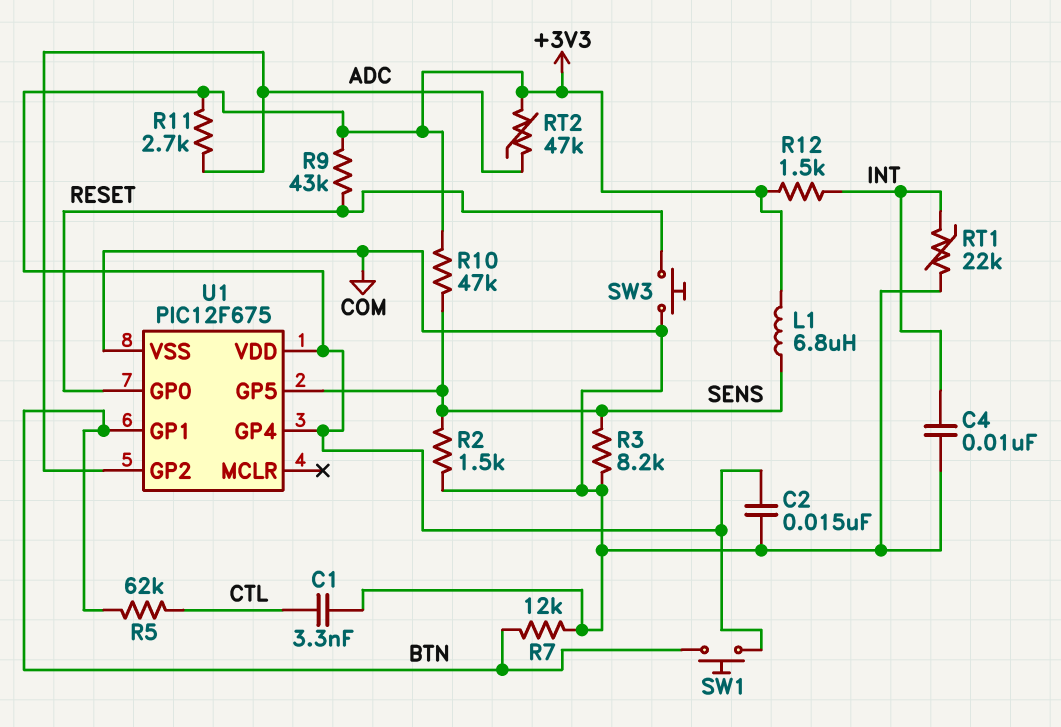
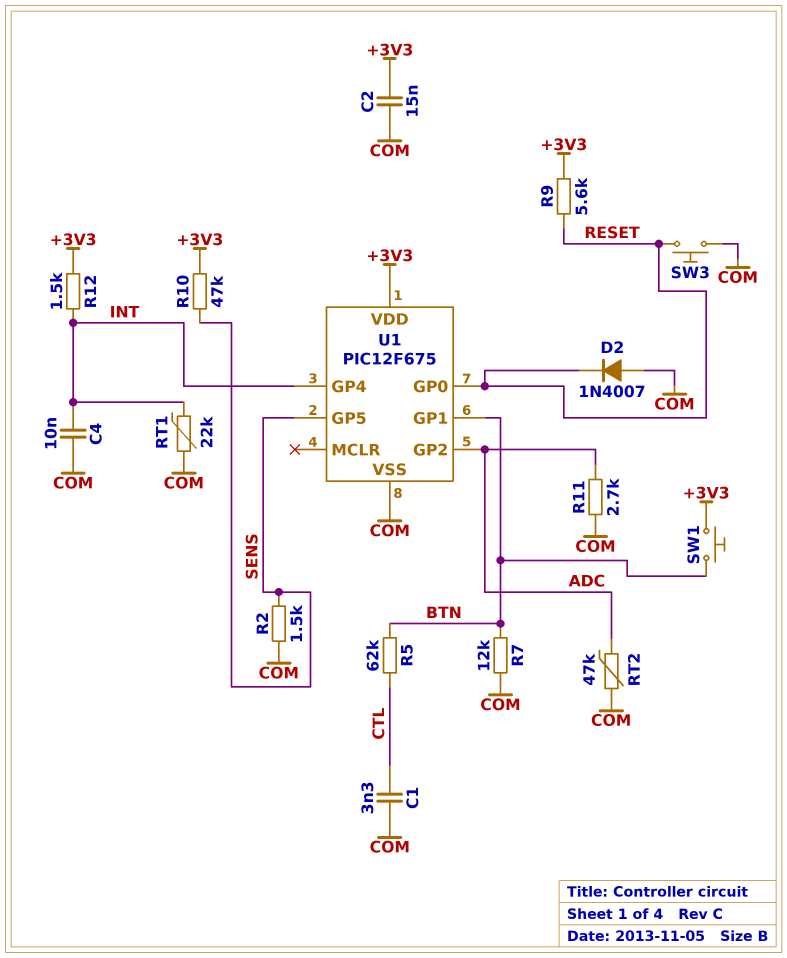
D2: none -> diode 1N4007 (A COM, K RESET)
L1: 6.8uH (+3V3, SENS) -> none
R3: 8.2k (COM, SENS) -> none
R9: 43k (+3V3, RESET) -> 5.6k (+3V3, RESET)
R11: 2.7k (+3V3, ADC) -> 2.7k (ADC, COM)
RT2: 47k (+3V3, ADC) -> 47k (ADC, COM)
U1 pin GP4: +3V3 -> INT

